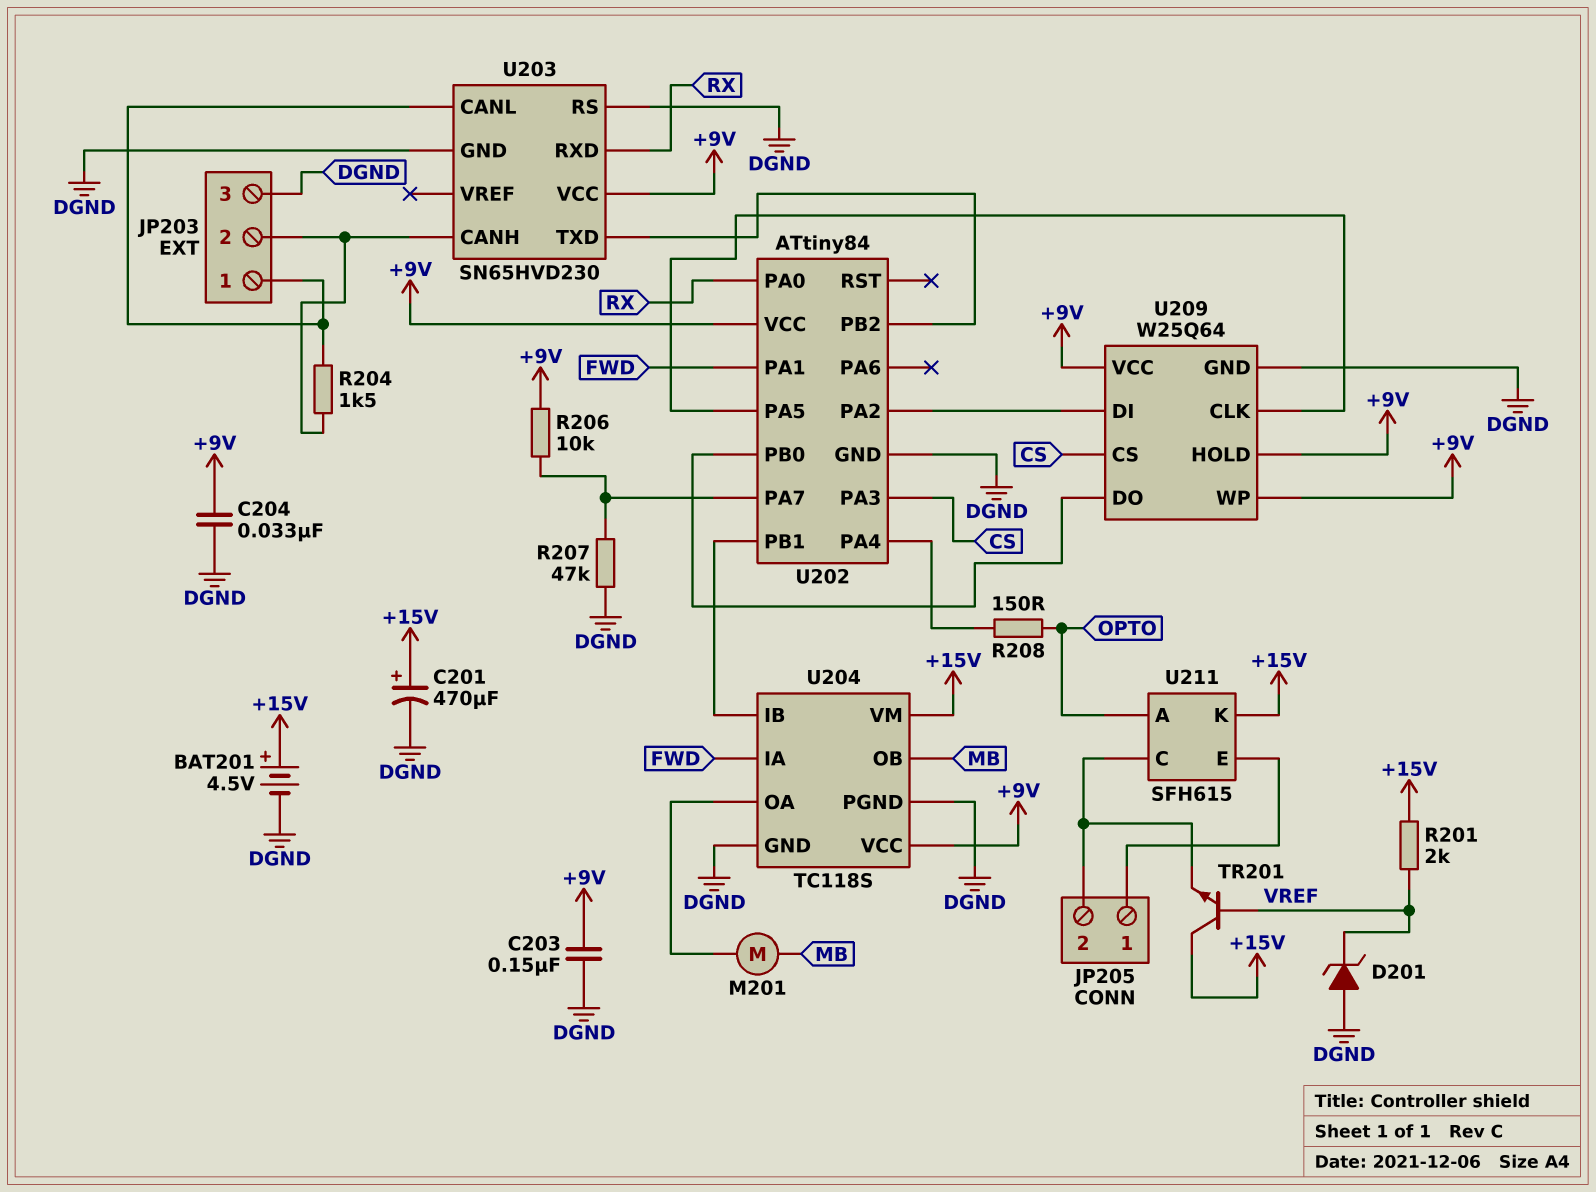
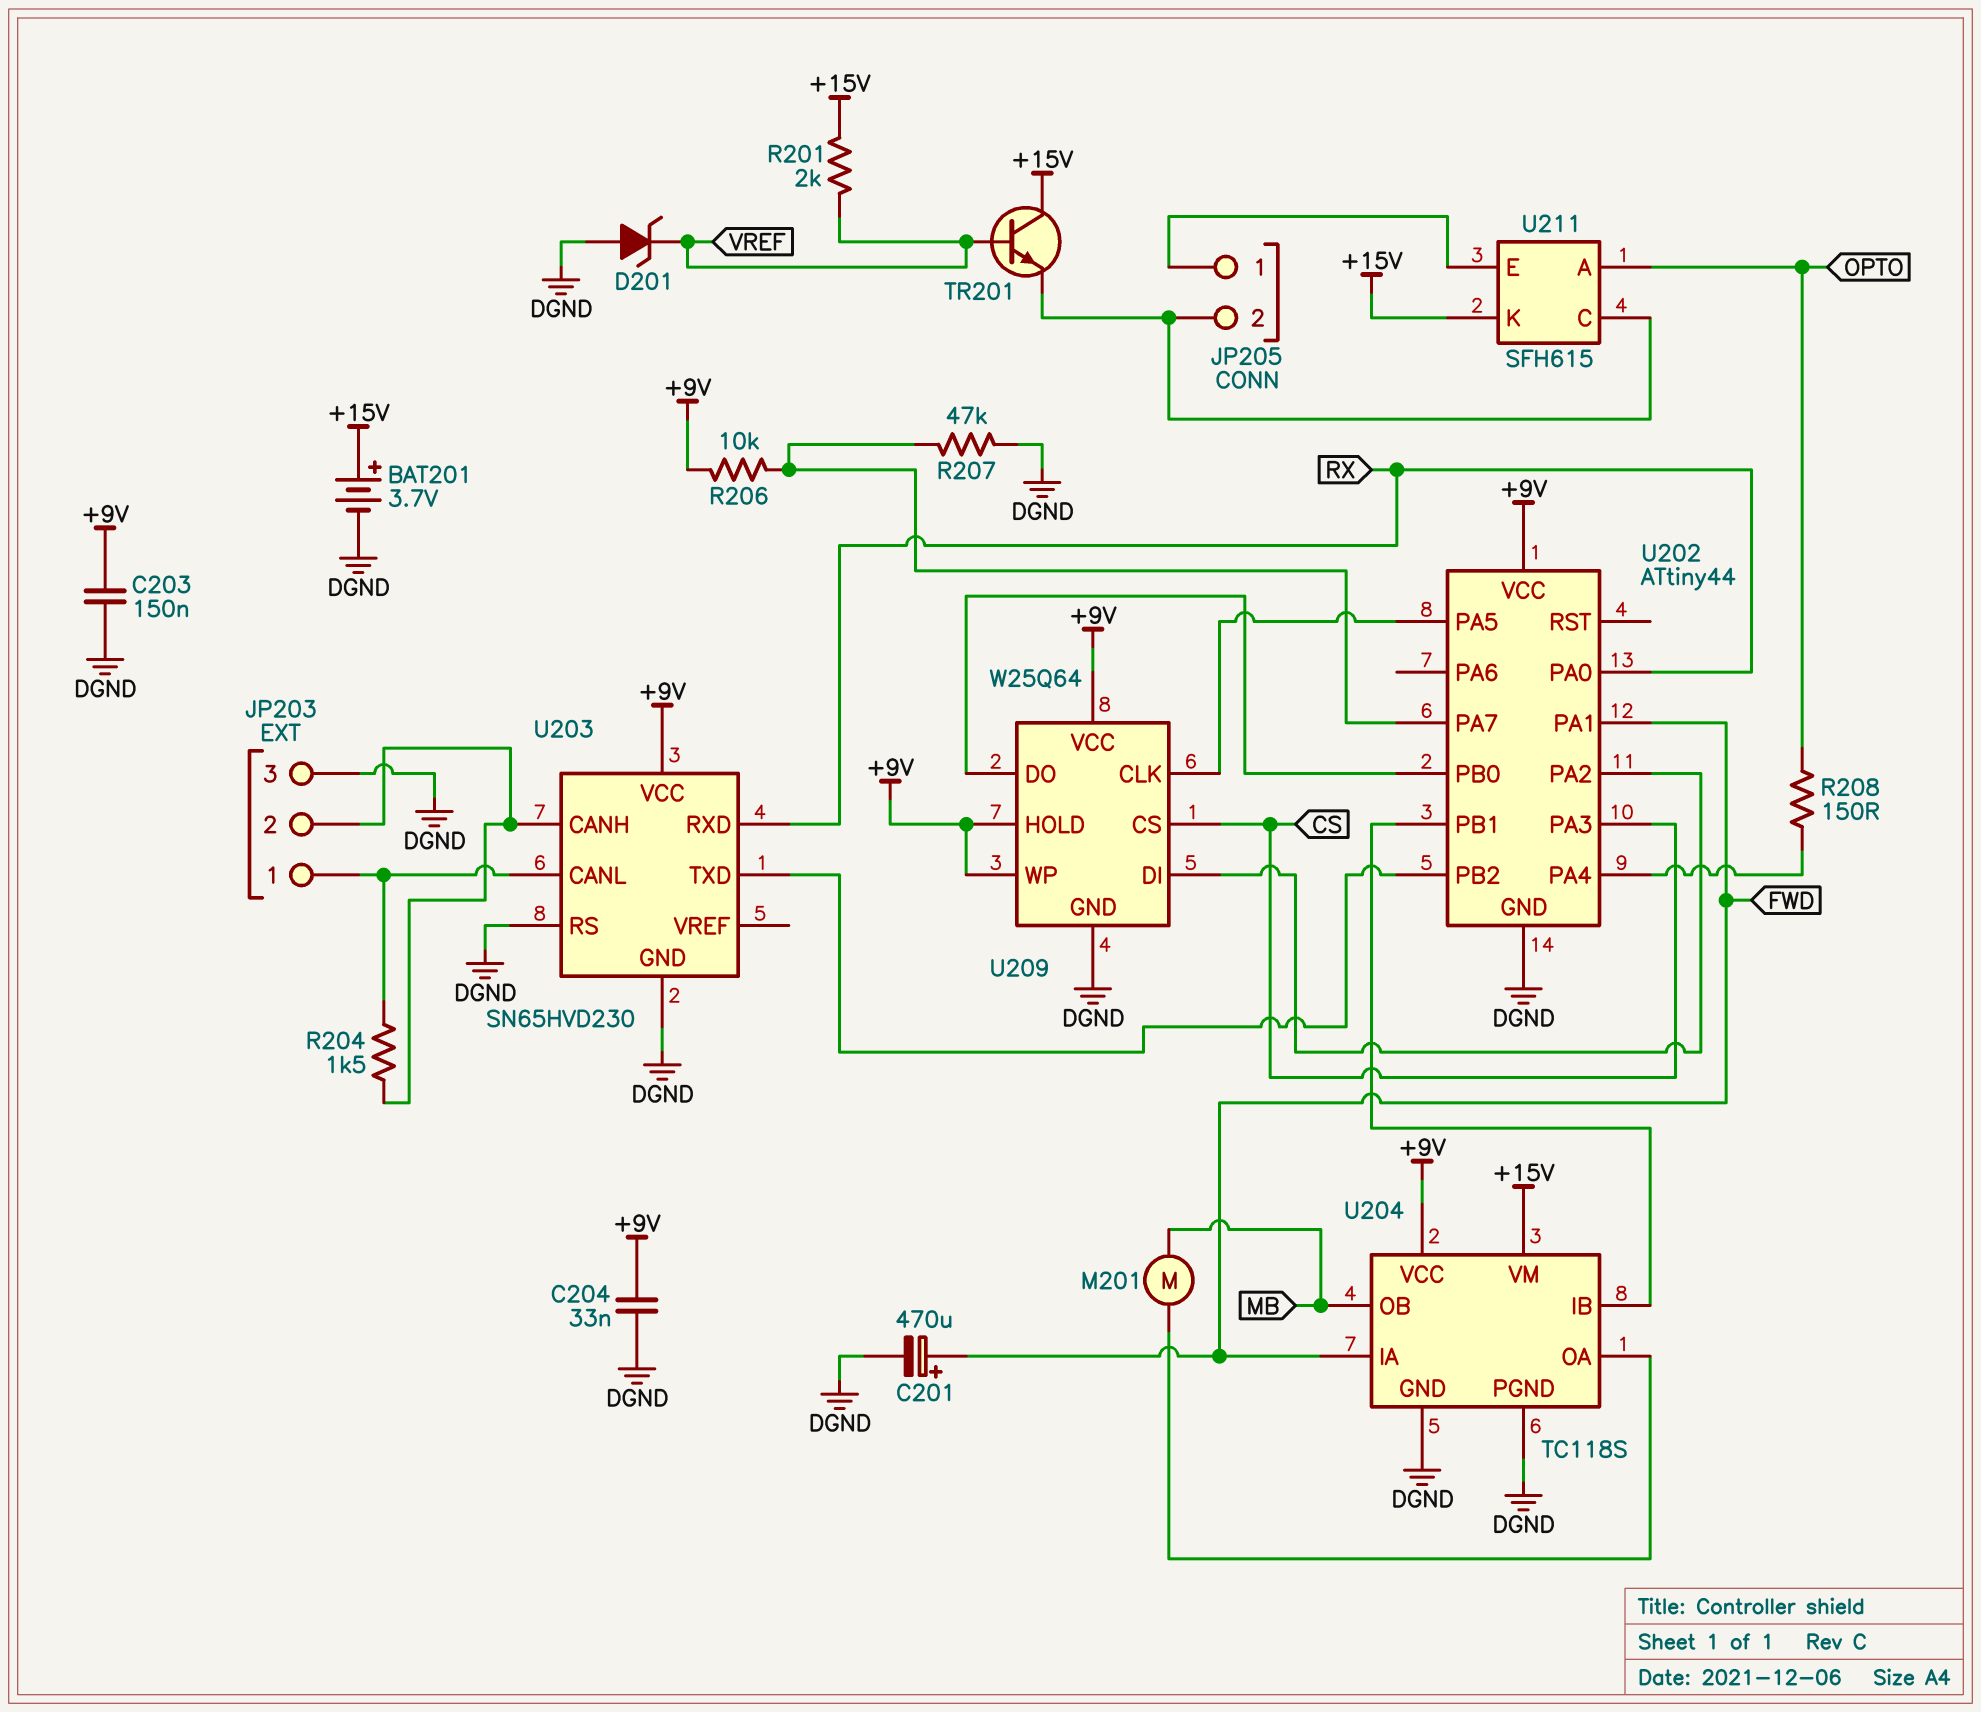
BAT201: 4.5V (plus +15V, minus DGND) -> 3.7V (plus +15V, minus DGND)
C201: 470uF (plus +15V, minus DGND) -> 470uF (plus FWD, minus DGND)
U202: ATtiny84 -> ATtiny44

